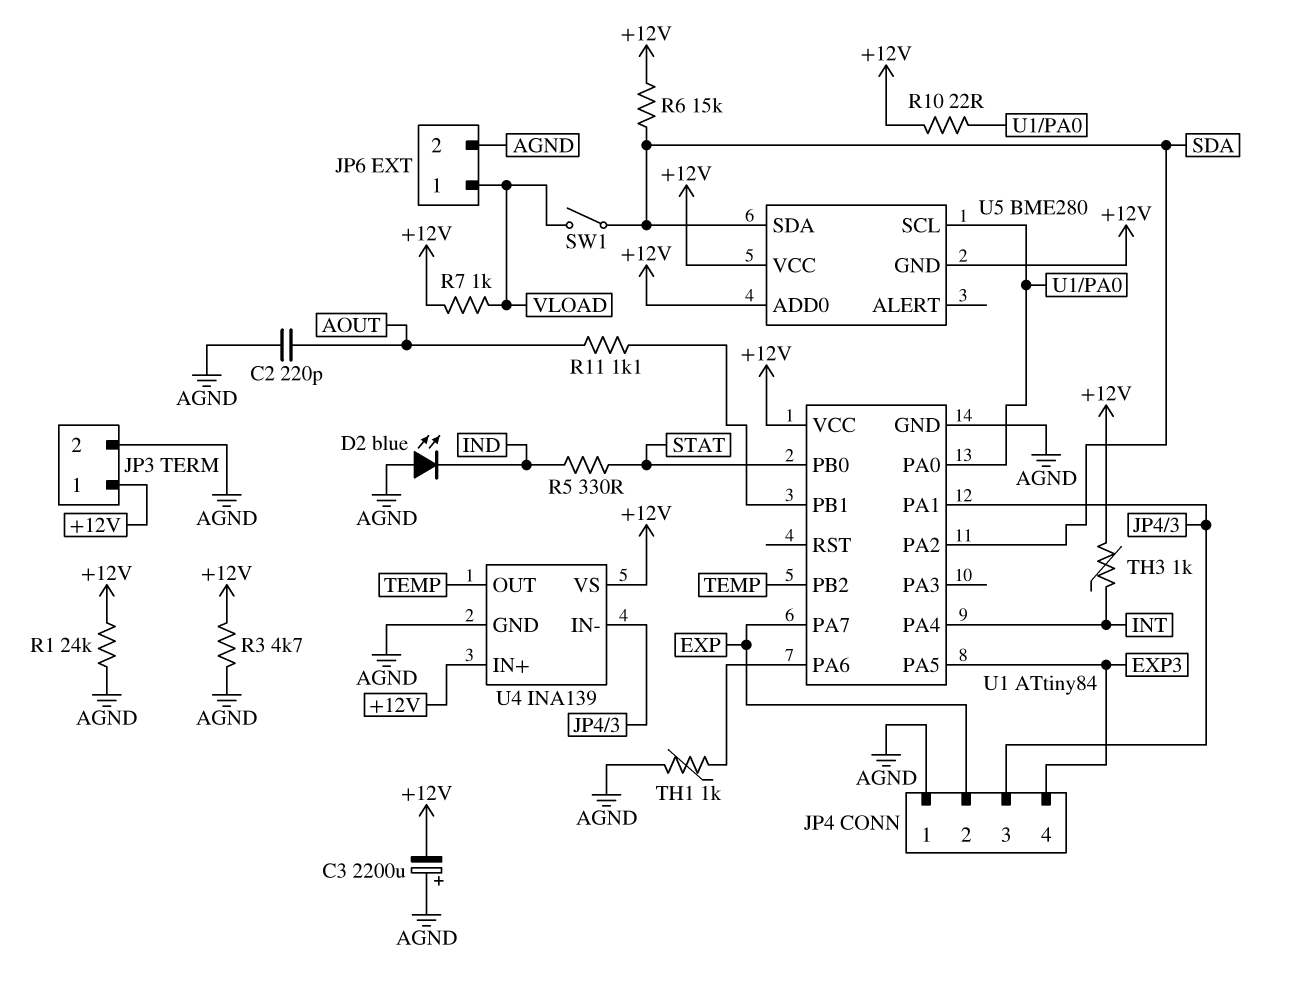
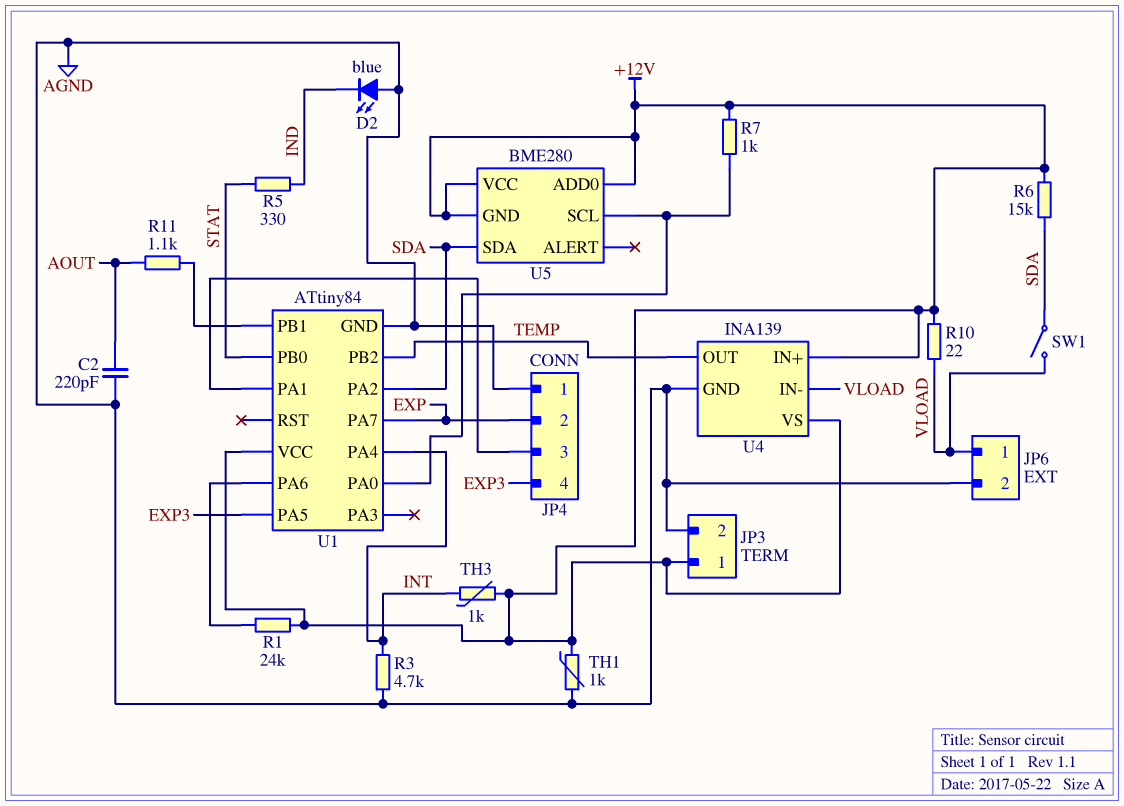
C3: 2200uF (plus AGND, minus +12V) -> none
R1: 24k (+12V, AGND) -> 24k (+12V, U1/PA6)
R3: 4.7k (+12V, AGND) -> 4.7k (AGND, INT)
R7: 1k (+12V, VLOAD) -> 1k (+12V, U1/PA0)
R10: 22 (+12V, U1/PA0) -> 22 (+12V, VLOAD)
TH1: 1k (AGND, U1/PA6) -> 1k (+12V, AGND)
U4 pin IN-: JP4/3 -> VLOAD

